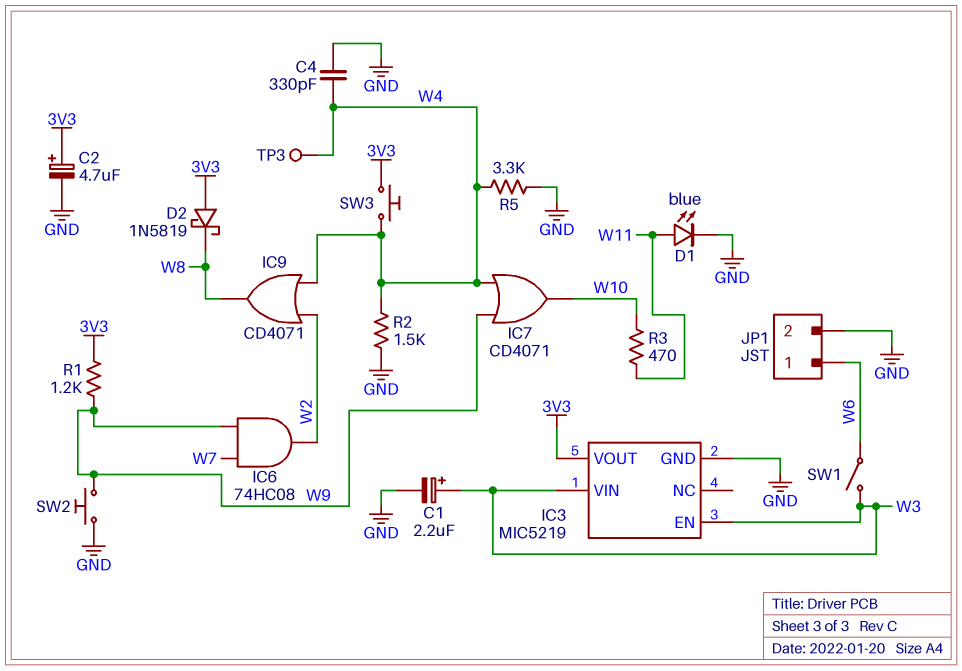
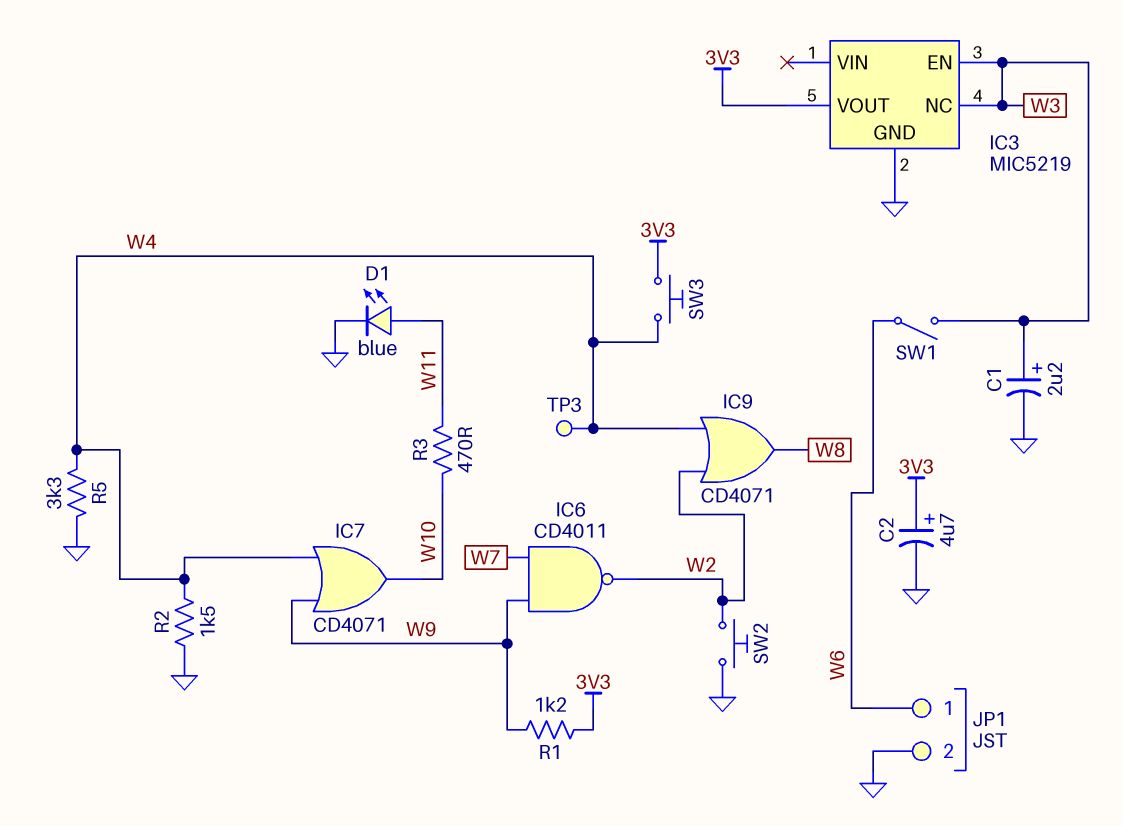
C4: 330pF (GND, W4) -> none
D2: schottky 1N5819 (A 3V3, K W8) -> none
IC3 pin NC: none -> W3
IC3 pin VIN: W3 -> none
IC6: AND 74HC08 (in W7, in W9, out W2) -> NAND CD4011 (in W7, in W9, out W2)
SW2: button (GND, W9) -> button (GND, W2)

